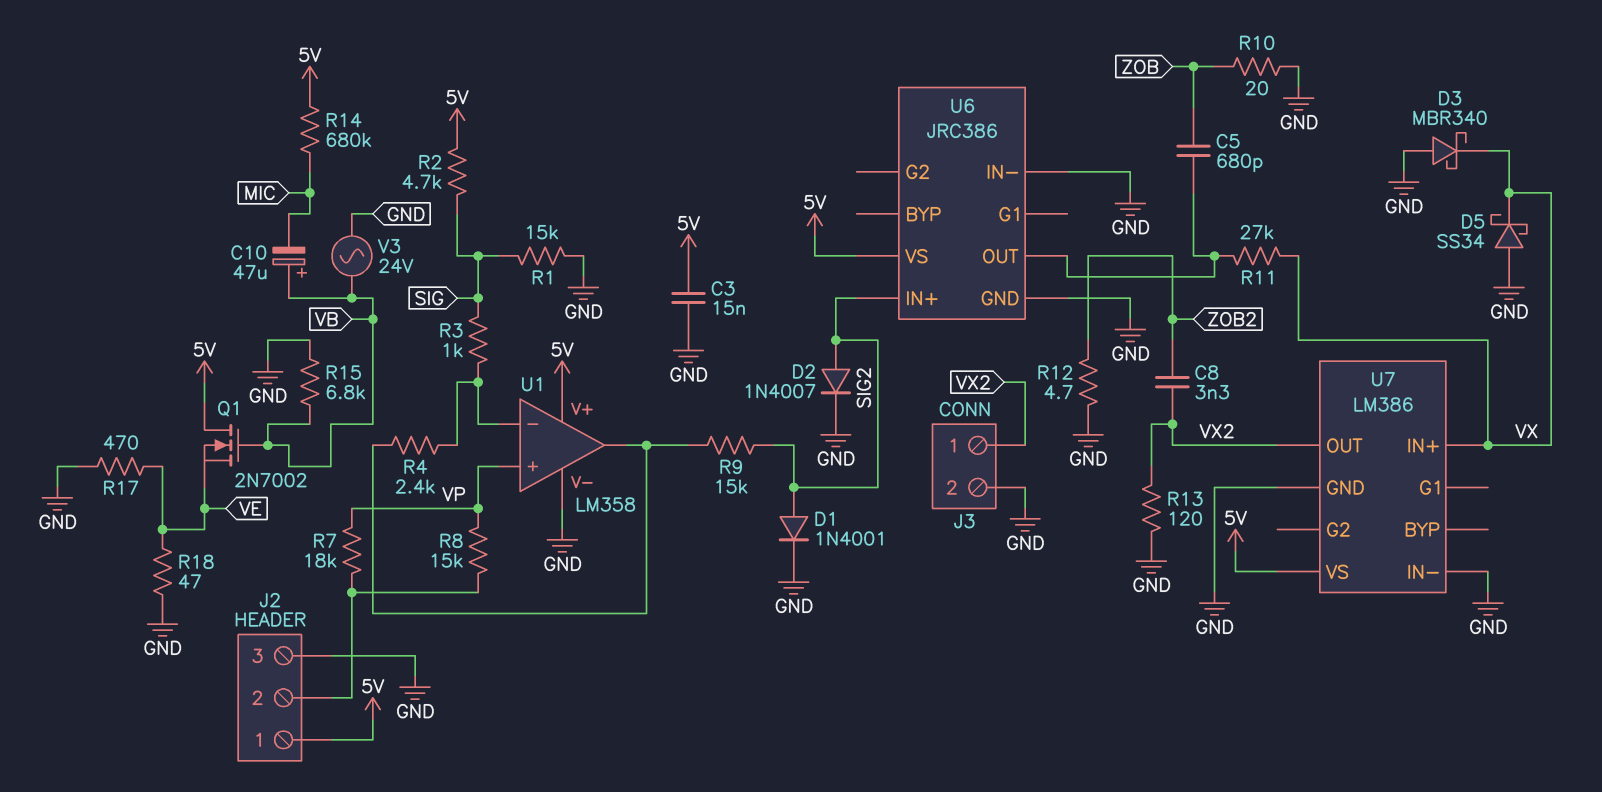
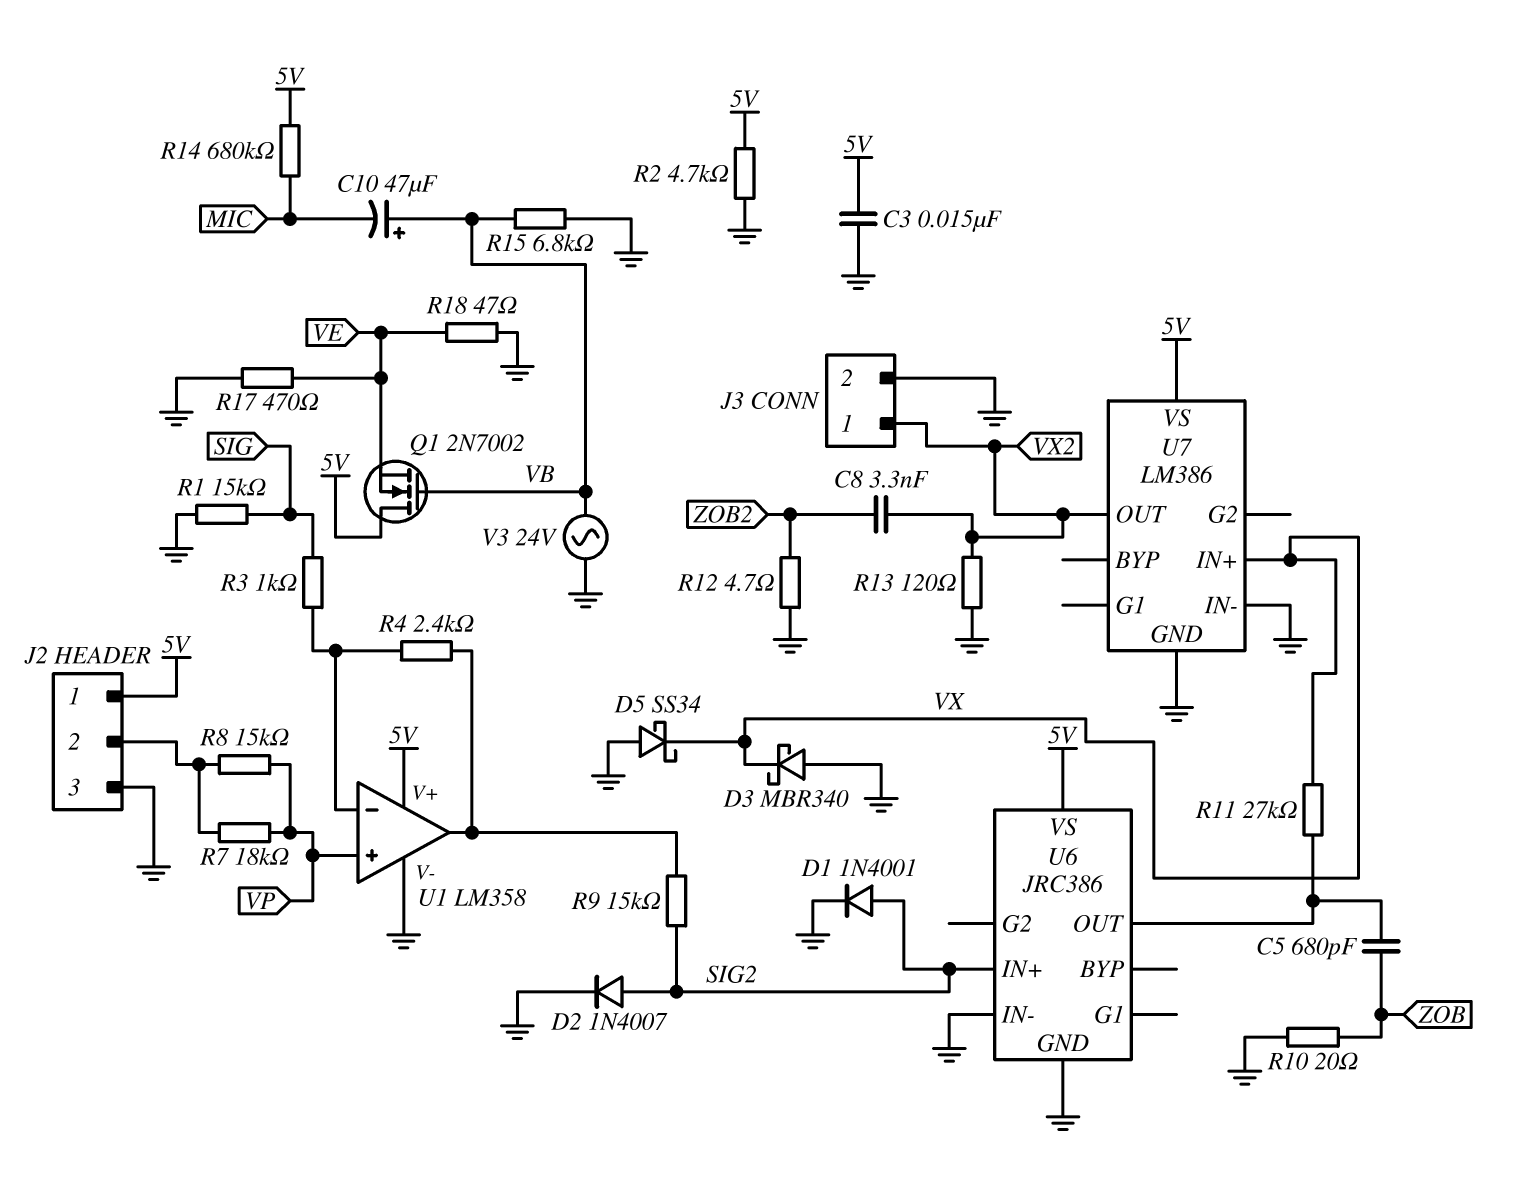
R2: 4.7k (5V, SIG) -> 4.7k (5V, GND)

